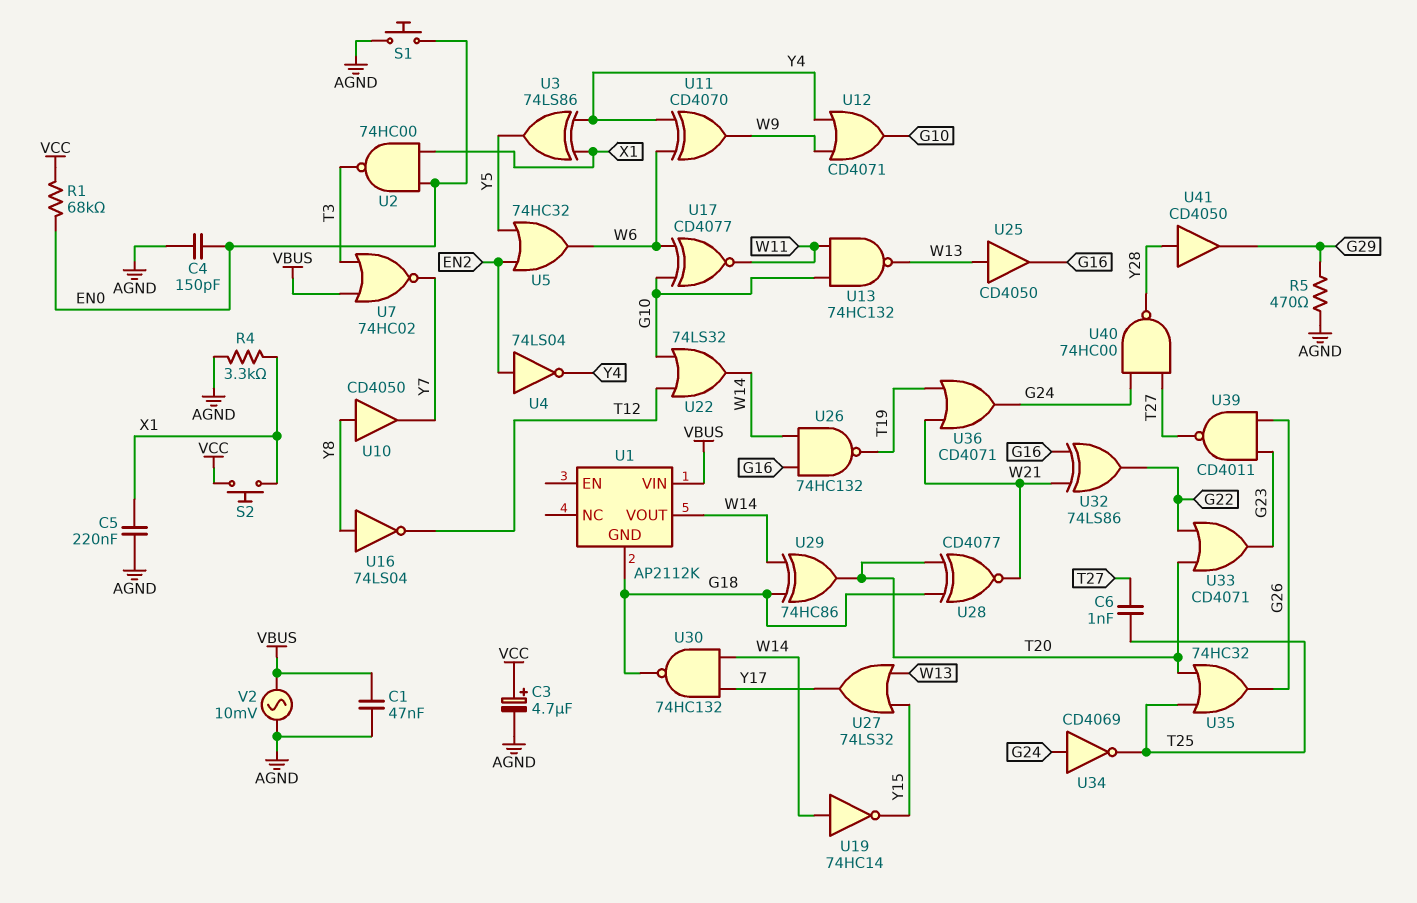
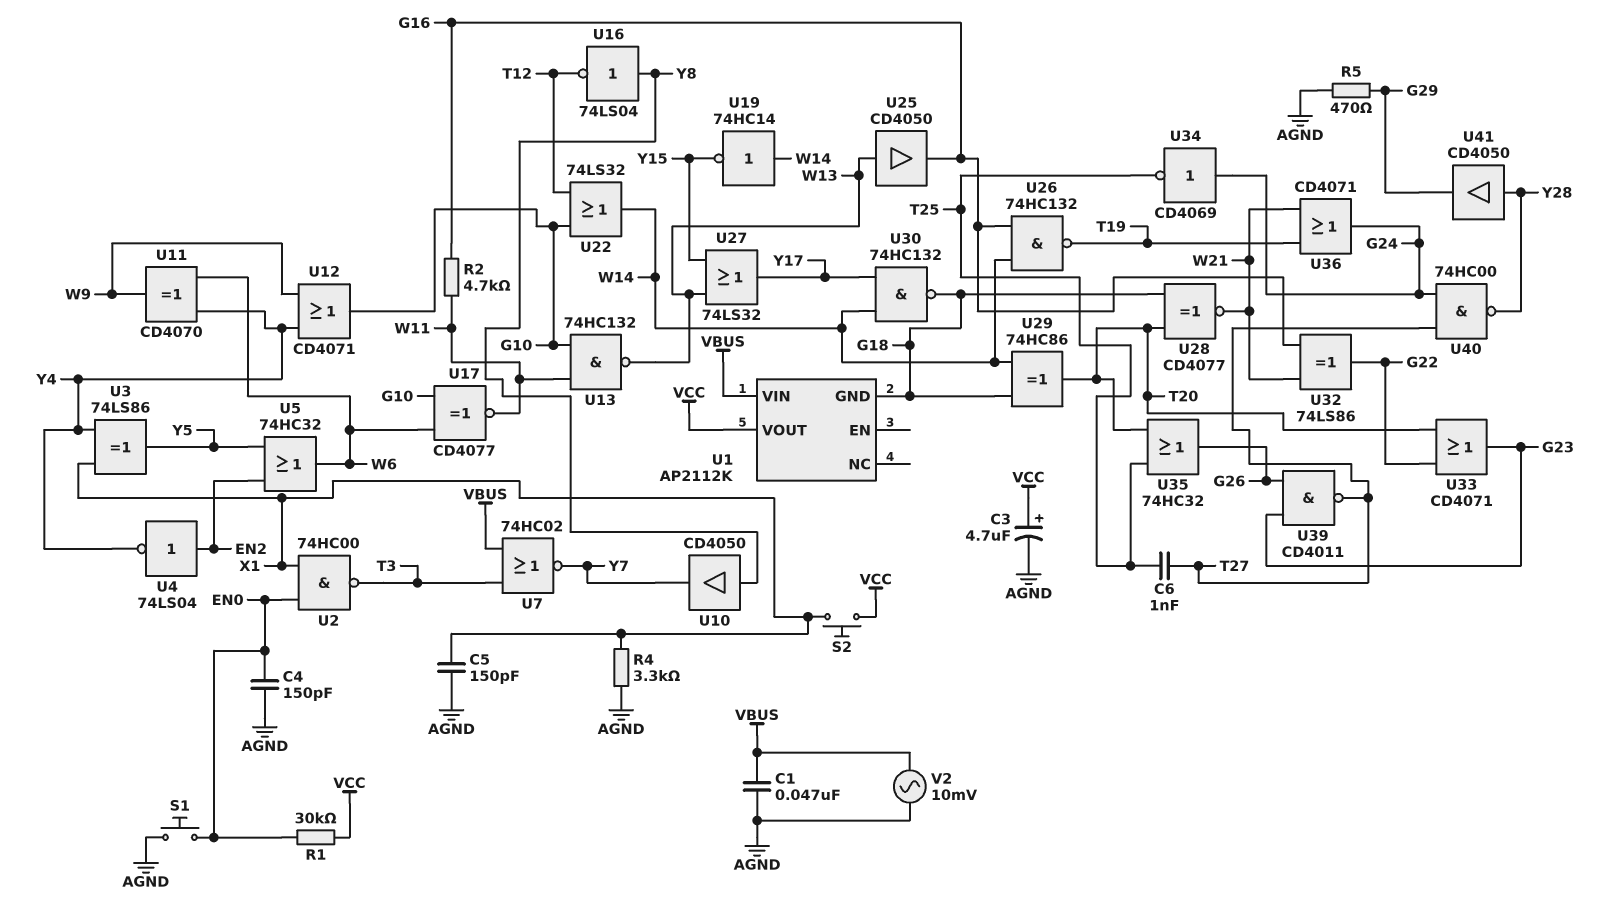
C5: 220nF (AGND, X1) -> 150pF (AGND, X1)
R1: 68k (EN0, VCC) -> 30k (EN0, VCC)
R2: none -> 4.7k (G16, W11)
U1 pin VOUT: W14 -> VCC

